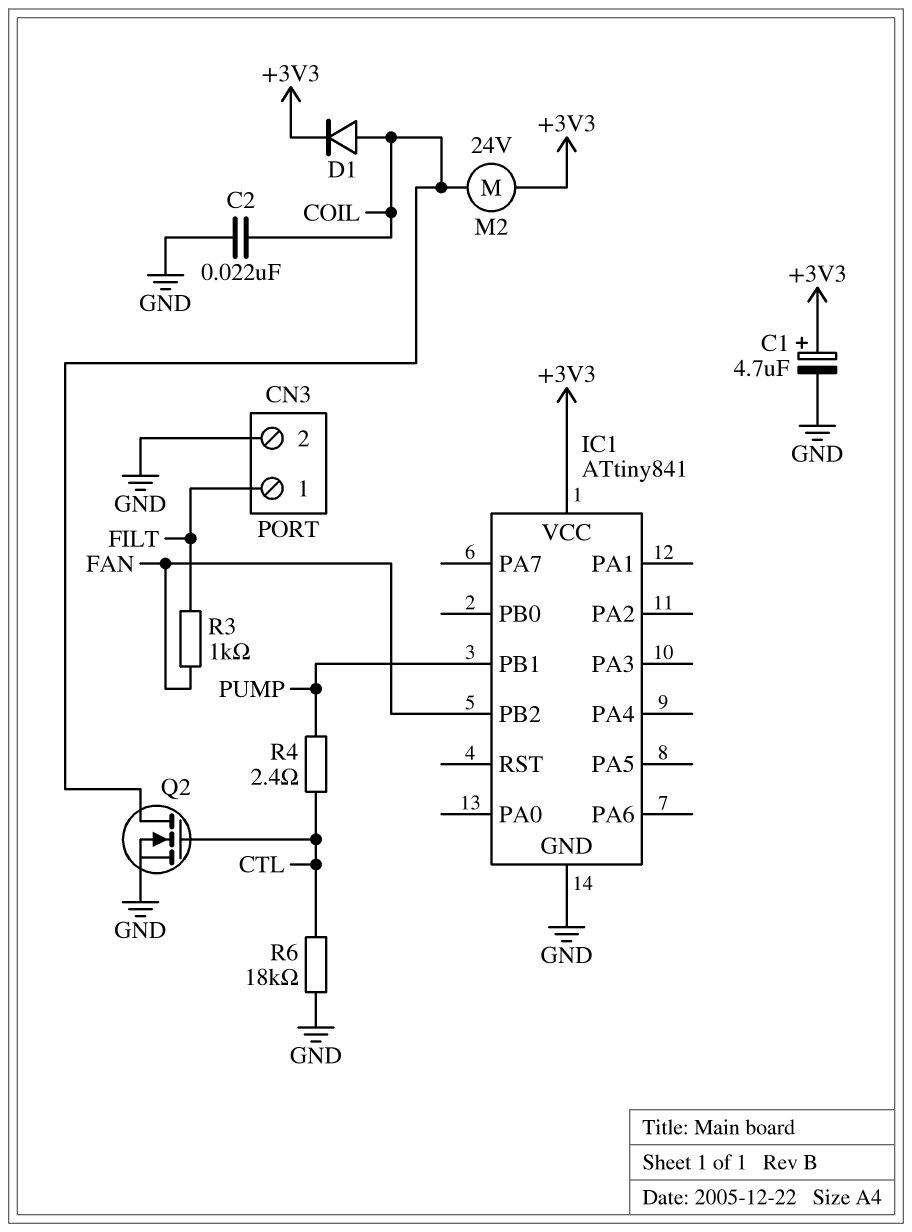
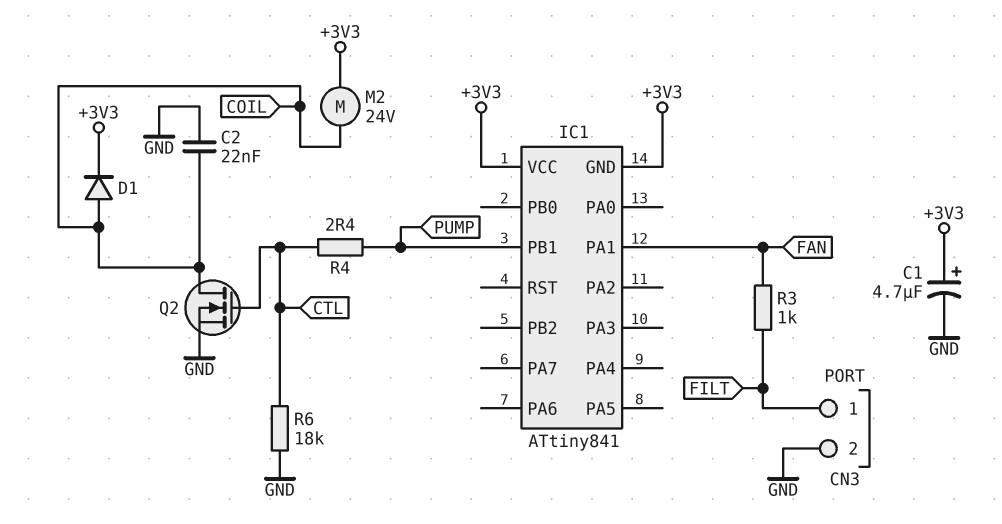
IC1 pin GND: GND -> +3V3
IC1 pin PA1: none -> FAN
IC1 pin PB2: FAN -> none

